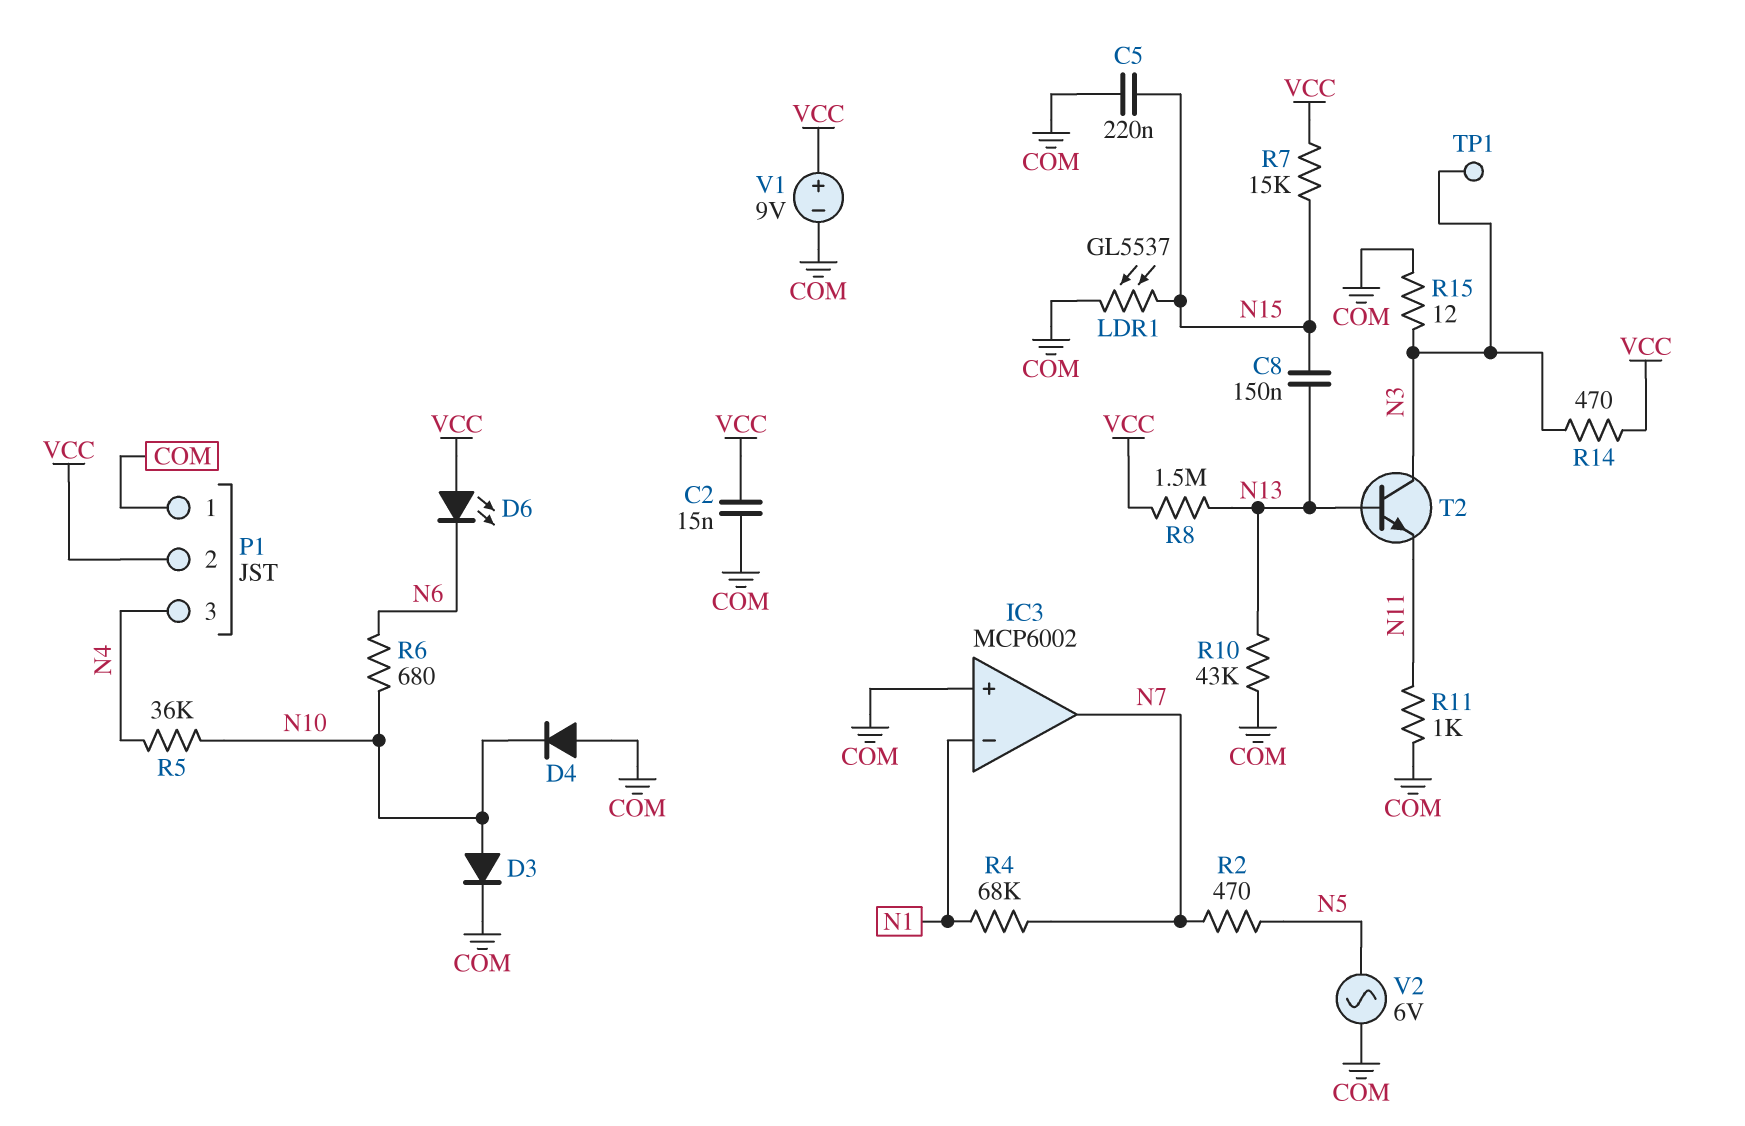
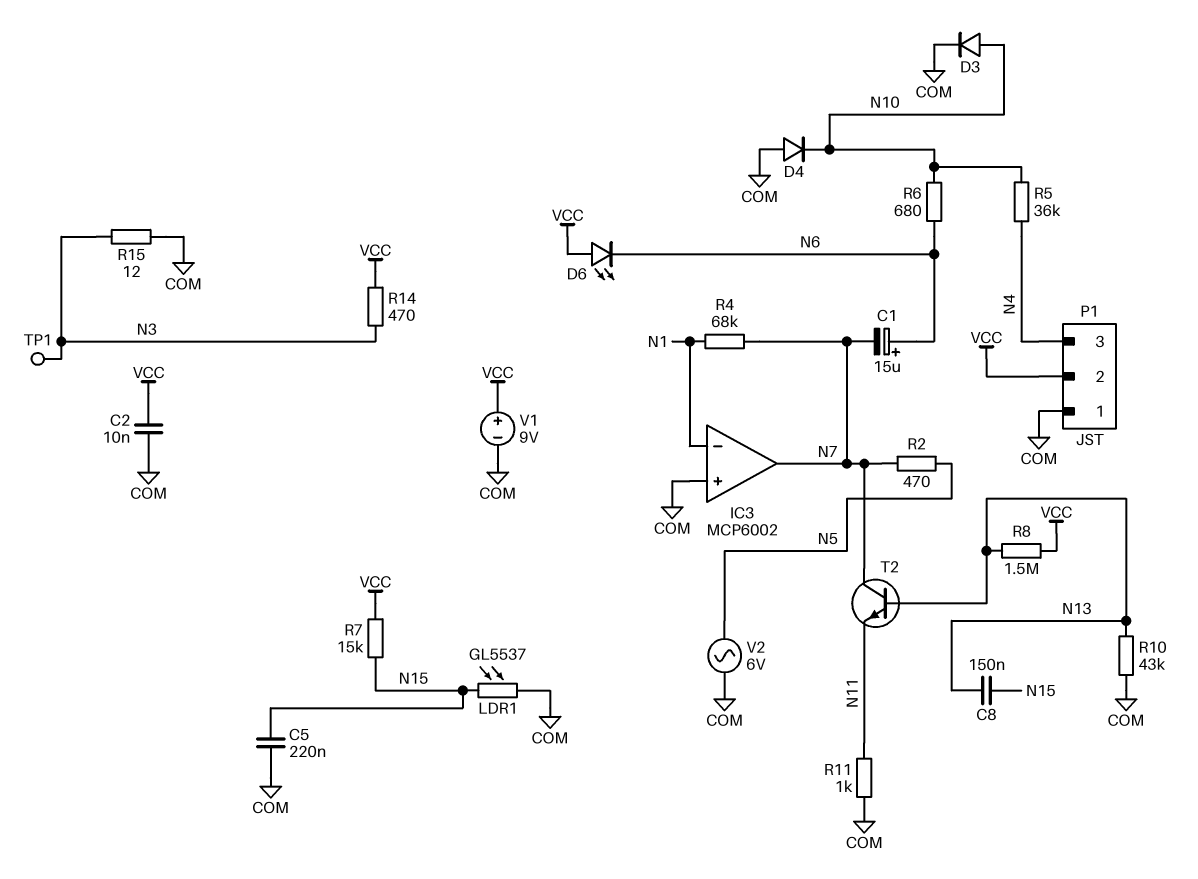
C1: none -> 15uF (plus N6, minus N7)
C2: 15nF (COM, VCC) -> 10nF (COM, VCC)
T2: NPN (B N13, C N3, E N11) -> NPN (B N13, C N7, E N11)

